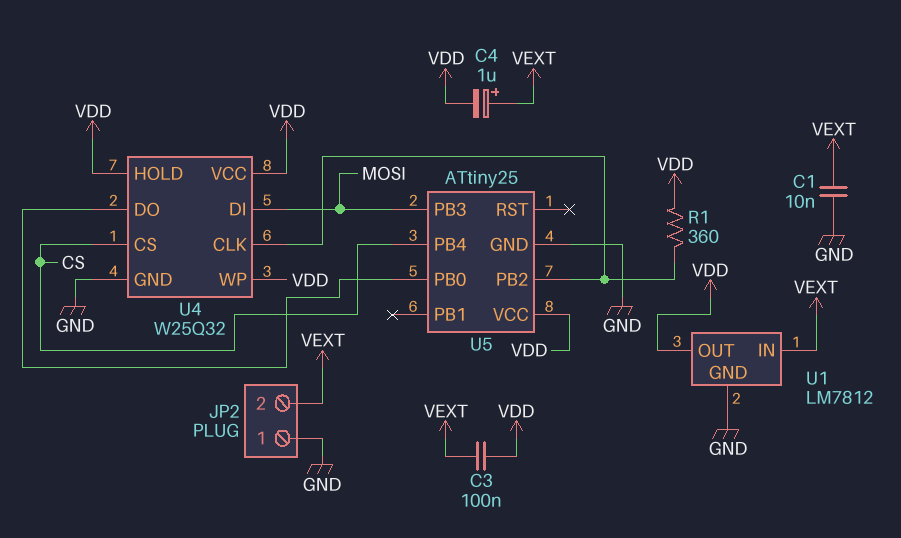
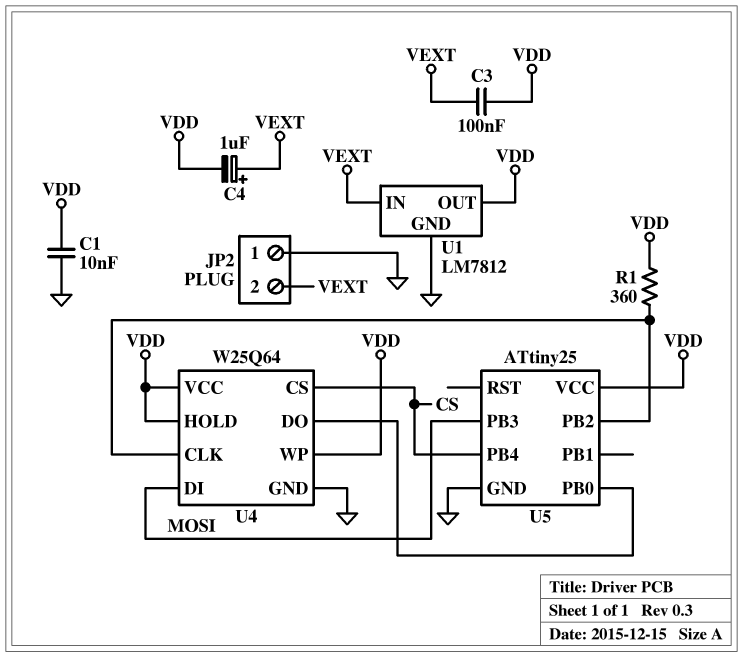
C1: 10nF (GND, VEXT) -> 10nF (GND, VDD)
U4: W25Q32 -> W25Q64

